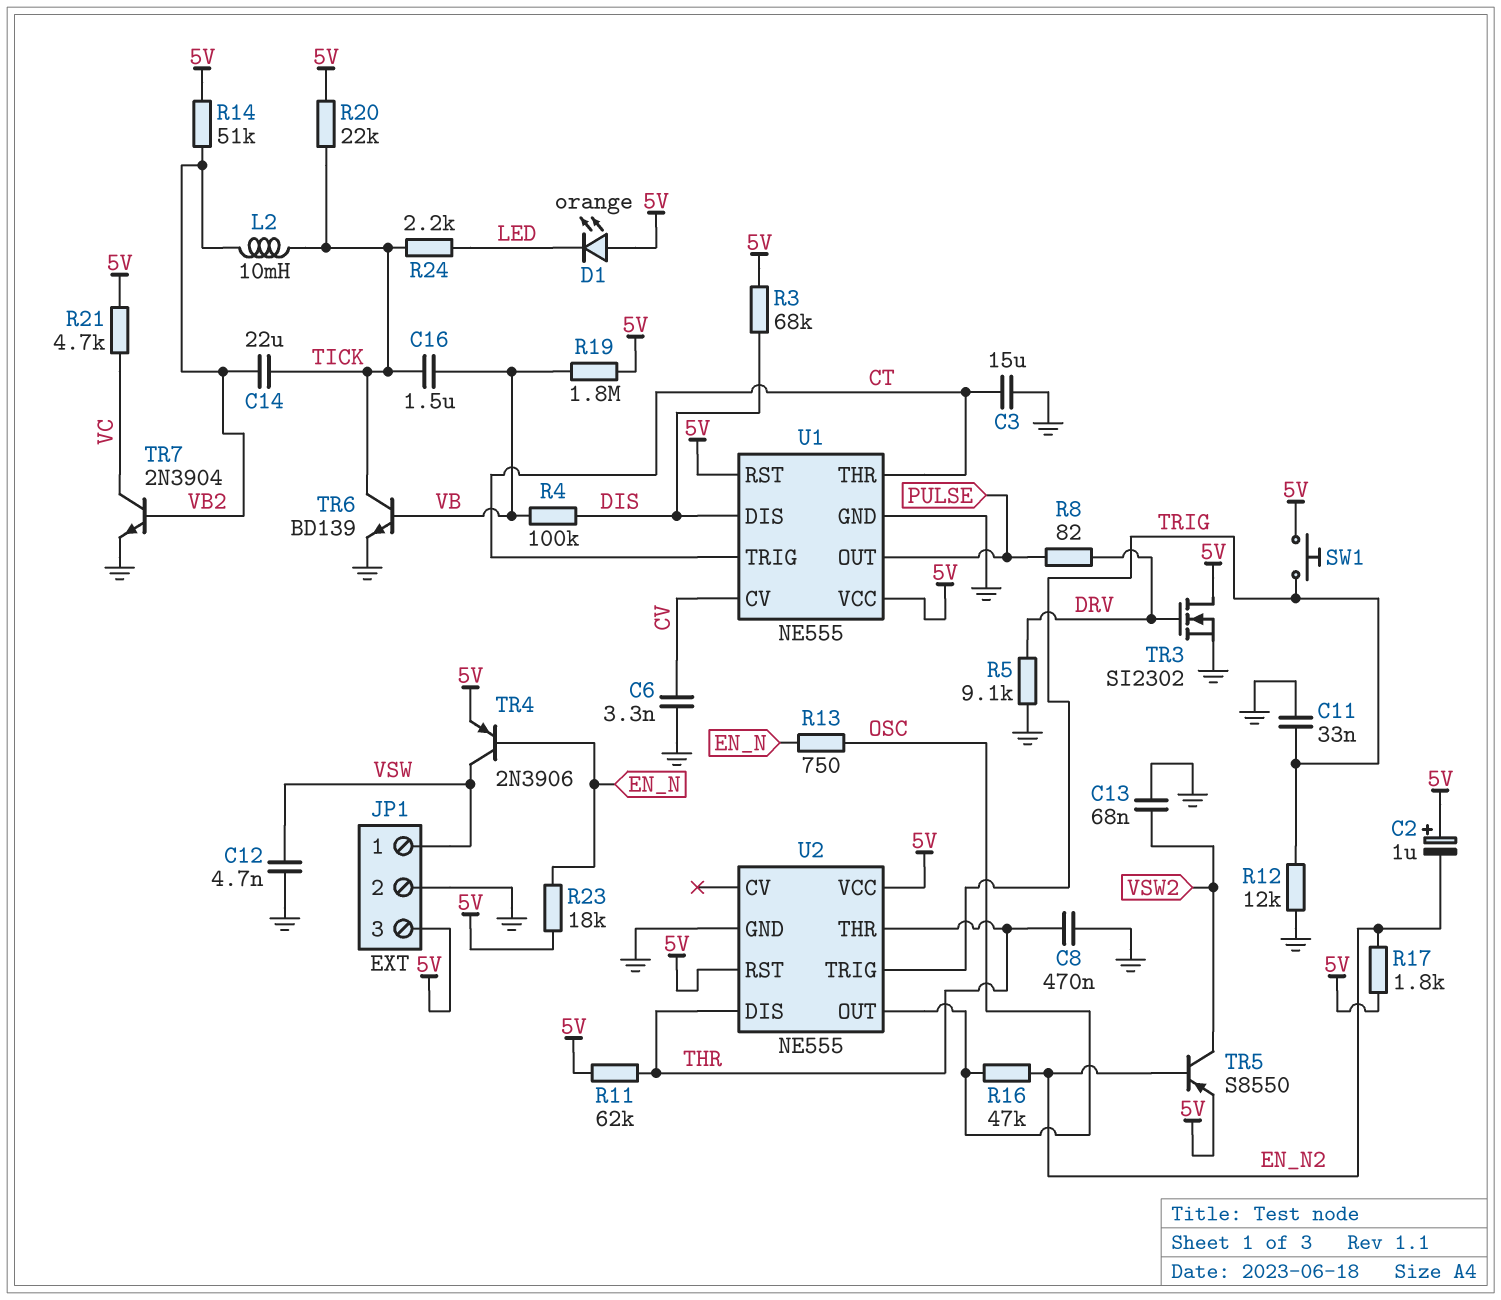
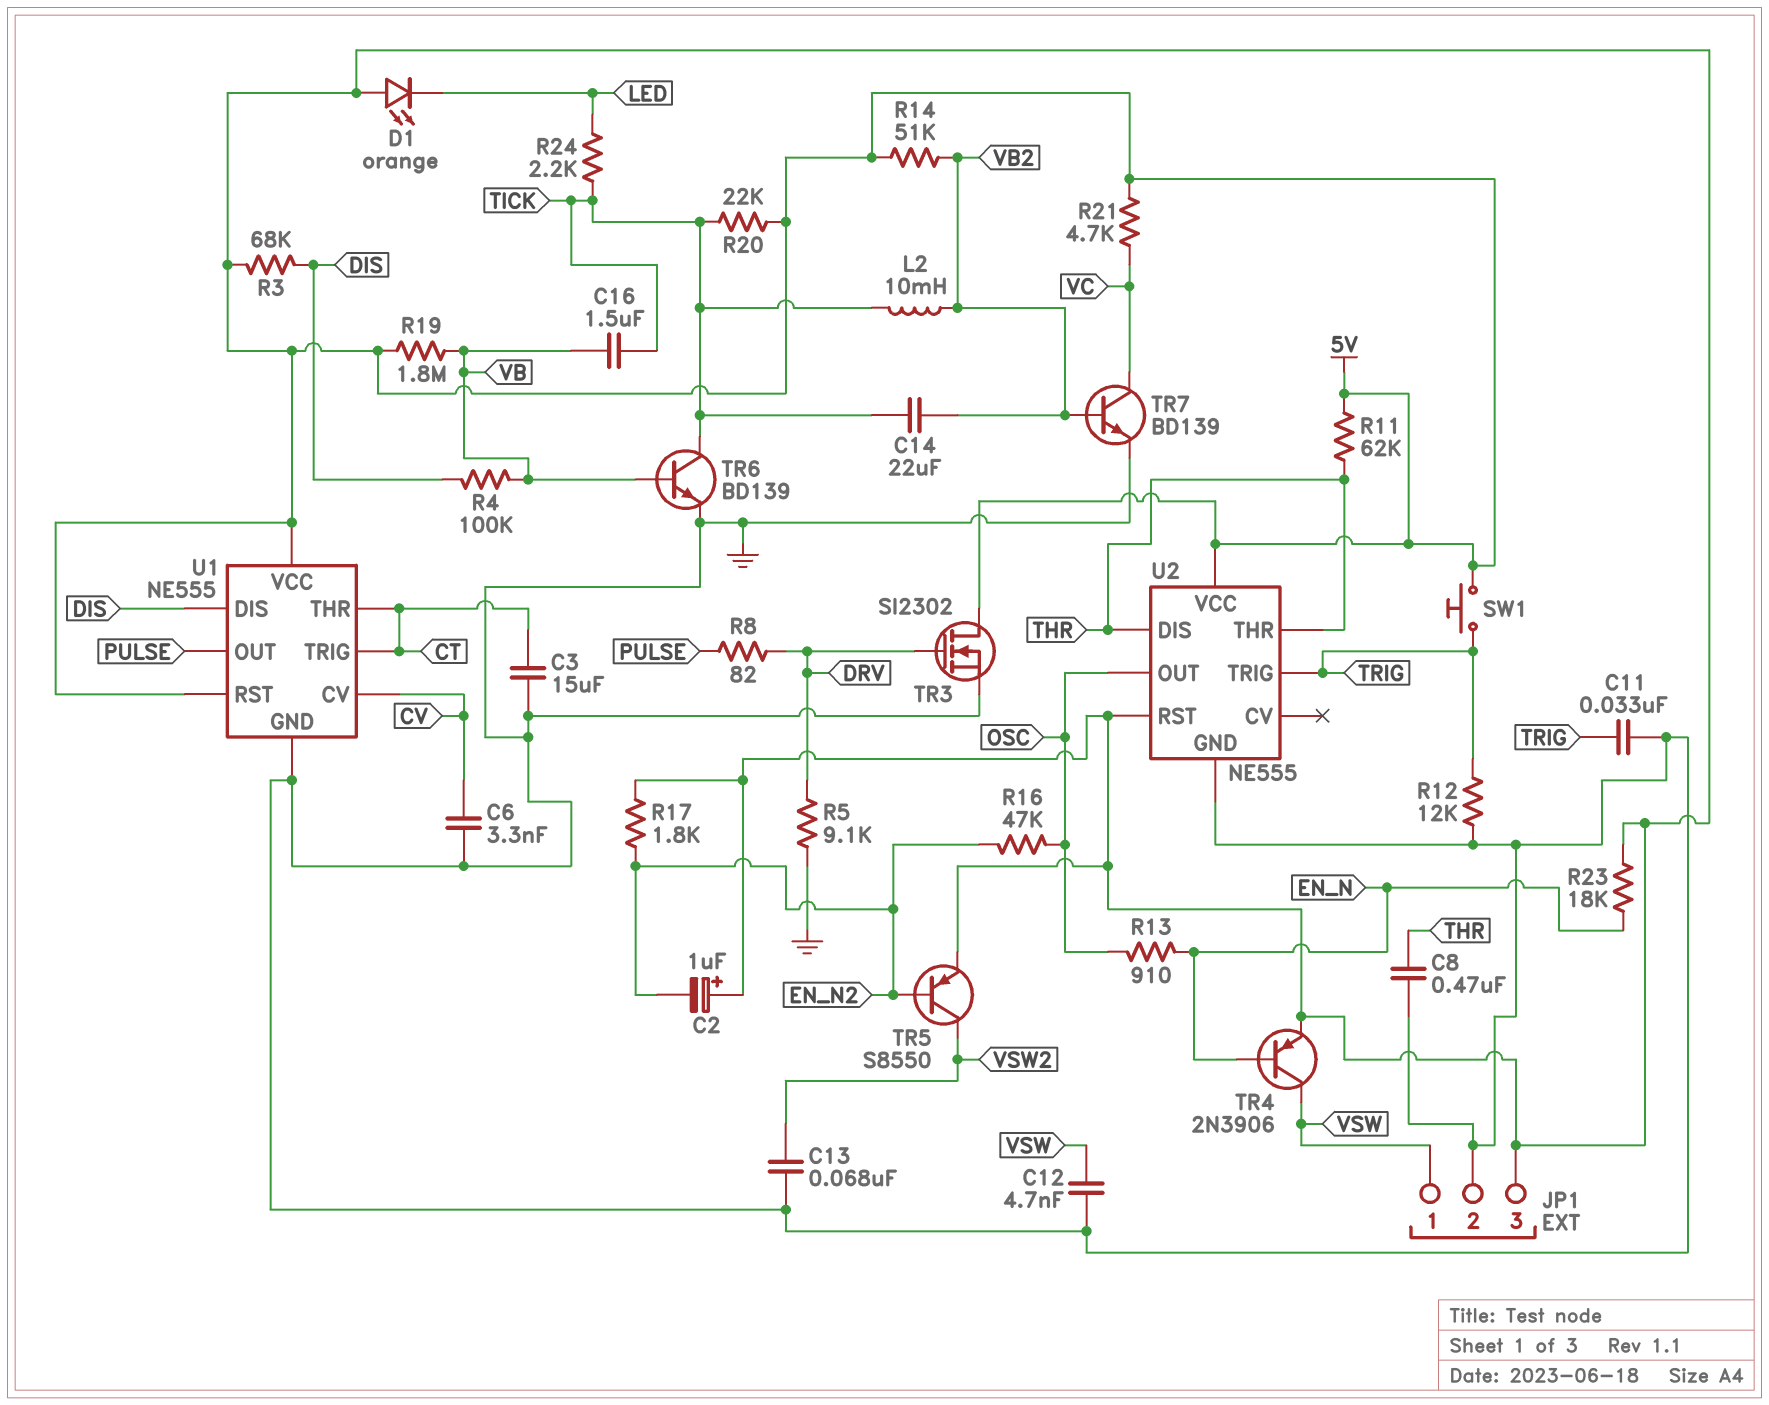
R13: 750 (EN_N, OSC) -> 910 (EN_N, OSC)
TR7: NPN 2N3904 (B VB2, C VC, E GND) -> NPN BD139 (B VB2, C VC, E GND)

